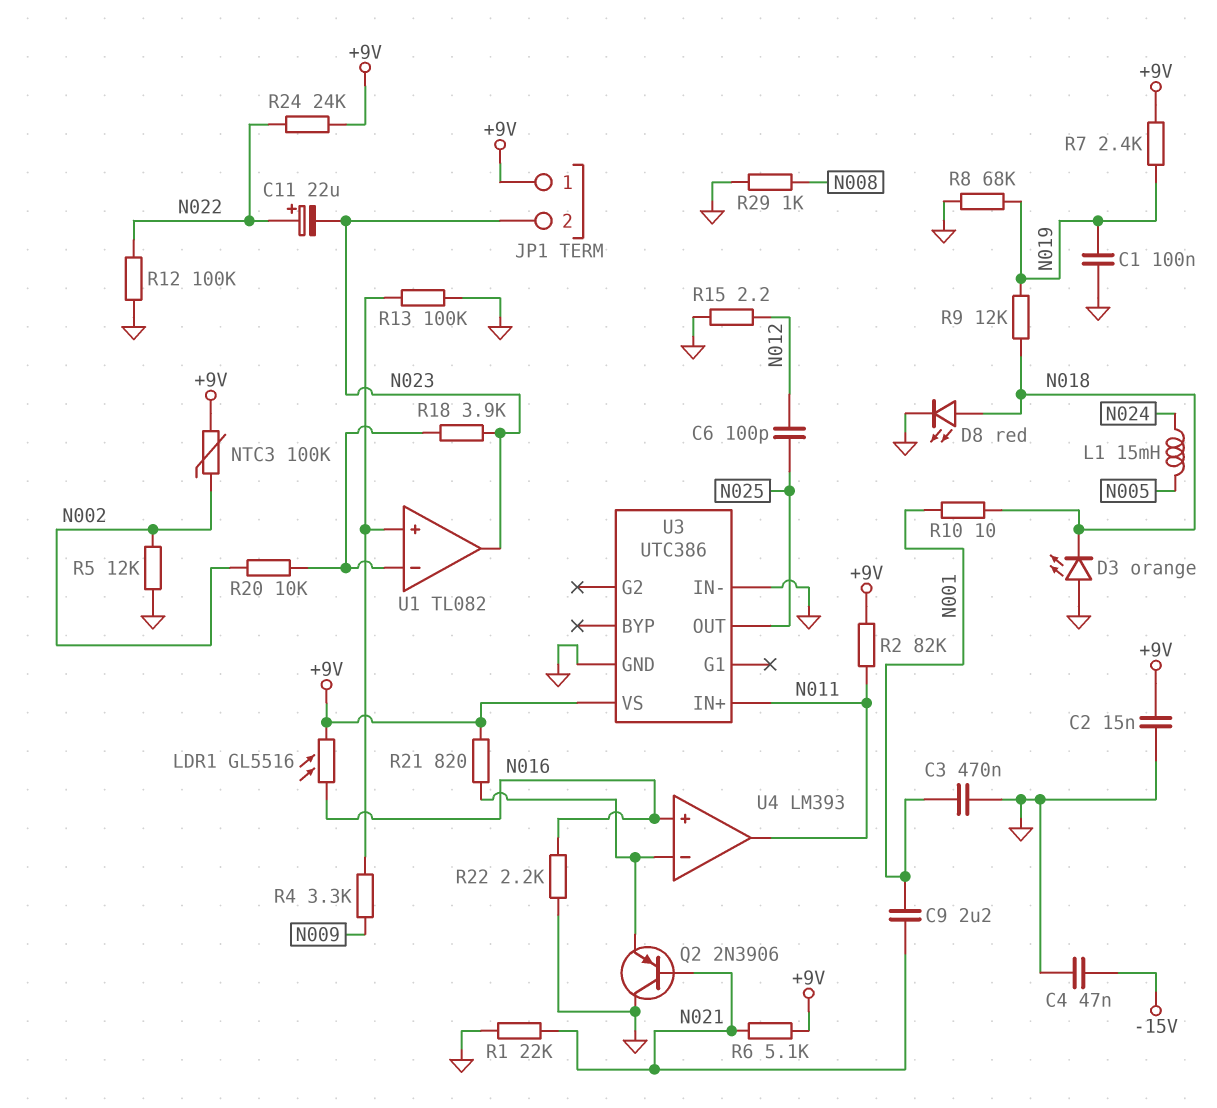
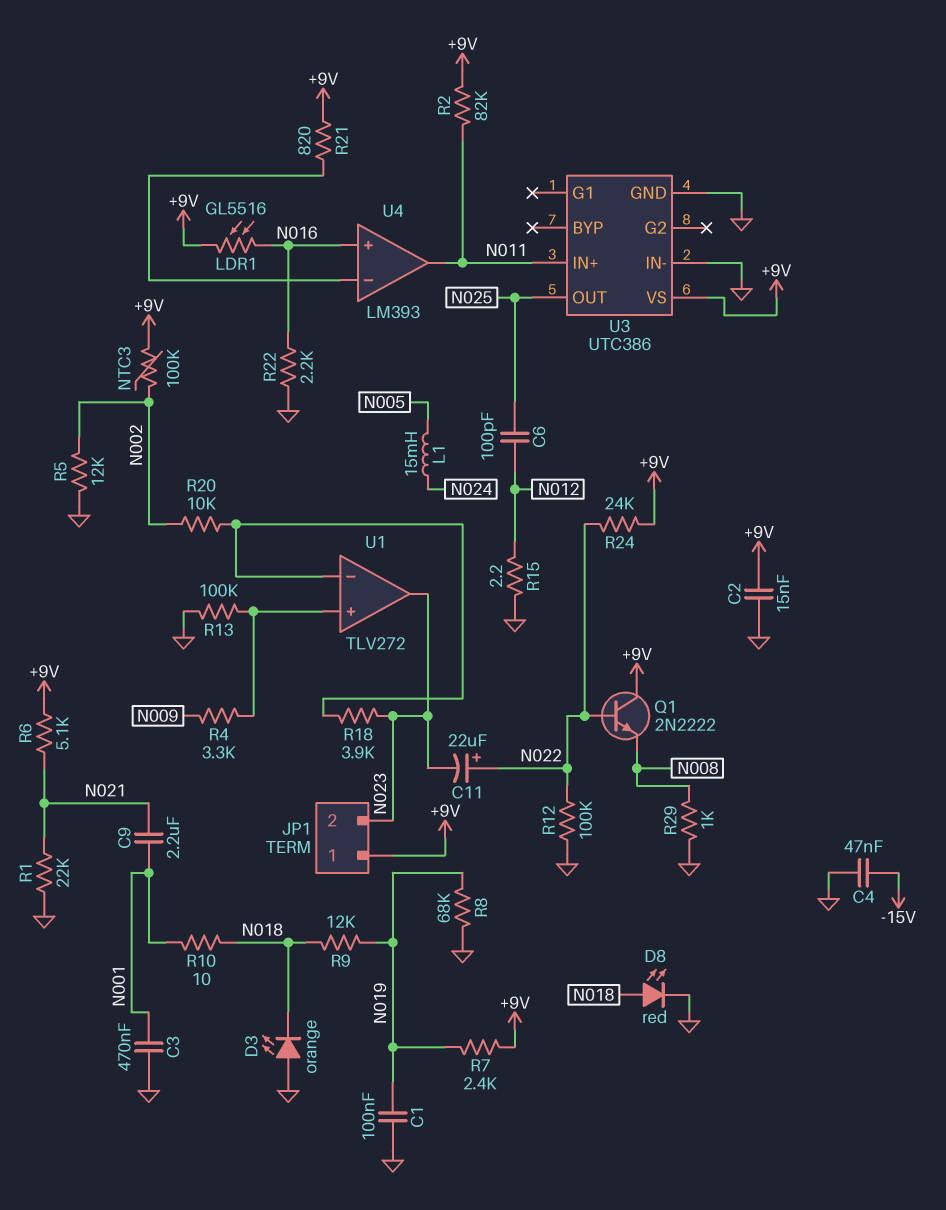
Q1: none -> NPN 2N2222 (B N022, C +9V, E N008)
Q2: PNP 2N3906 (B N021, C GND, E U4/in-) -> none
U1: TL082 -> TLV272

